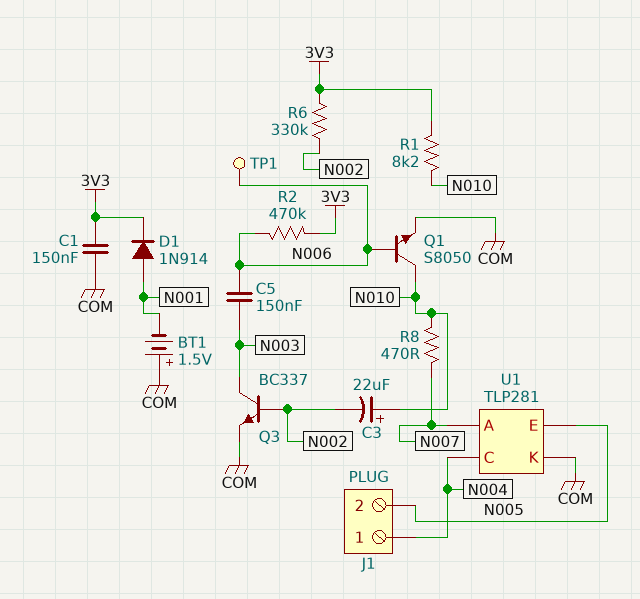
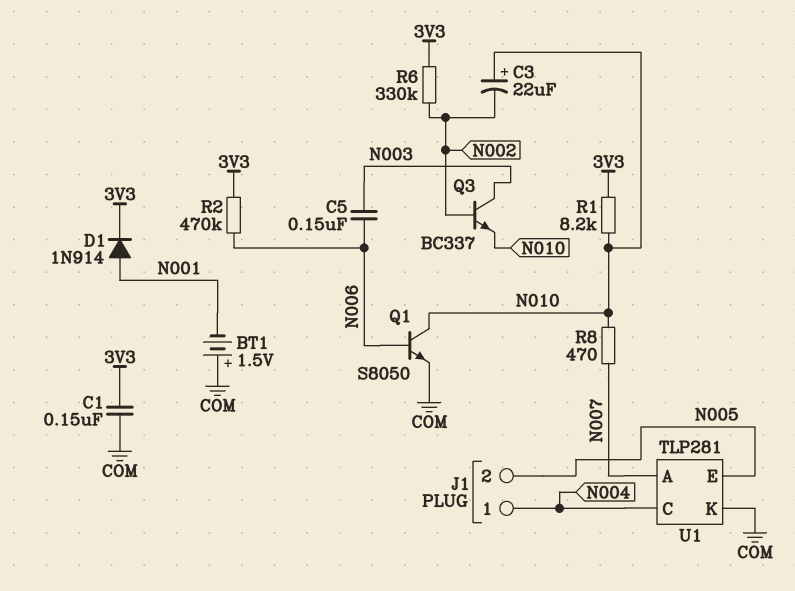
Q3: NPN BC337 (B N002, C N003, E COM) -> NPN BC337 (B N002, C N003, E N010)
TP1: test point (N006) -> none

